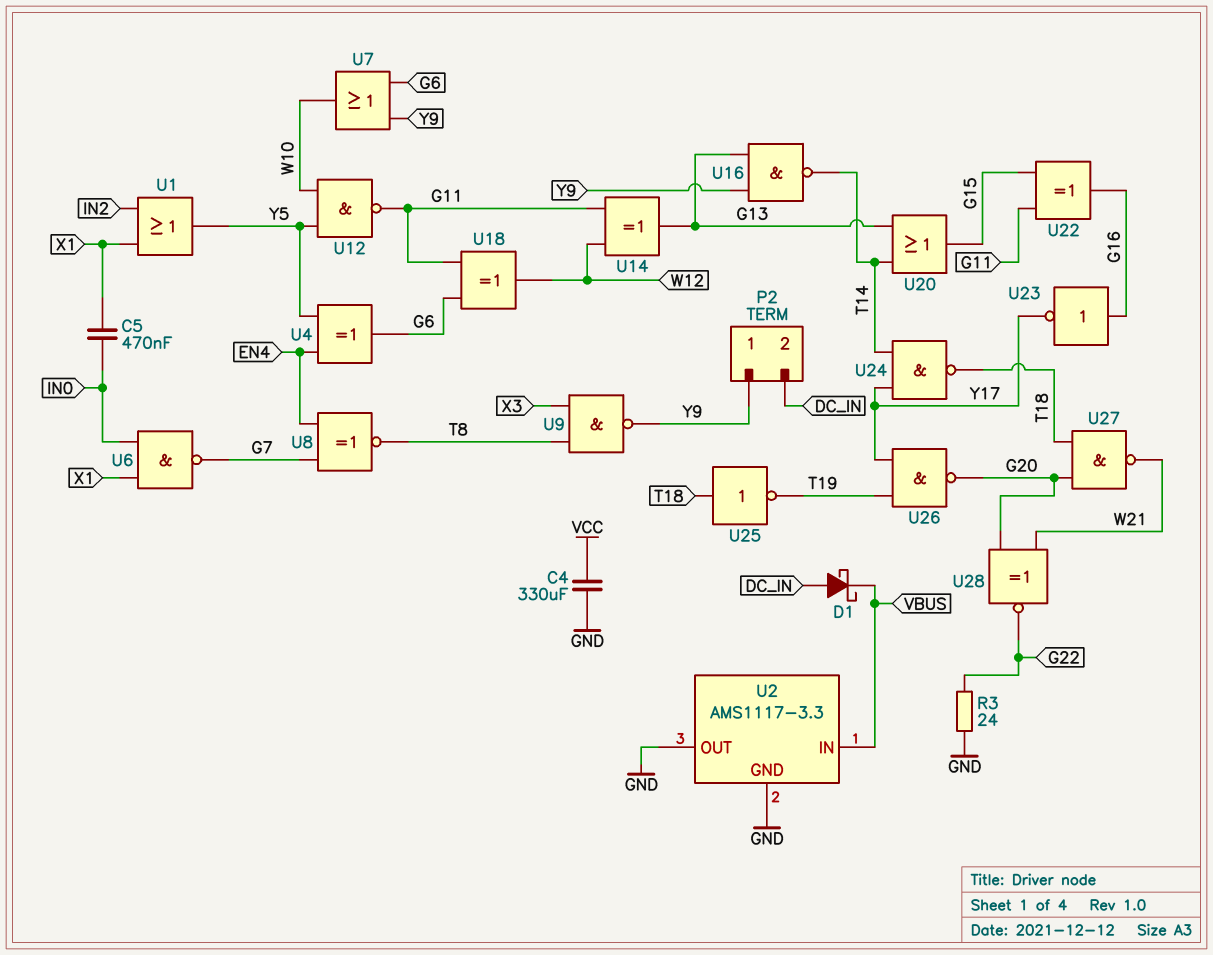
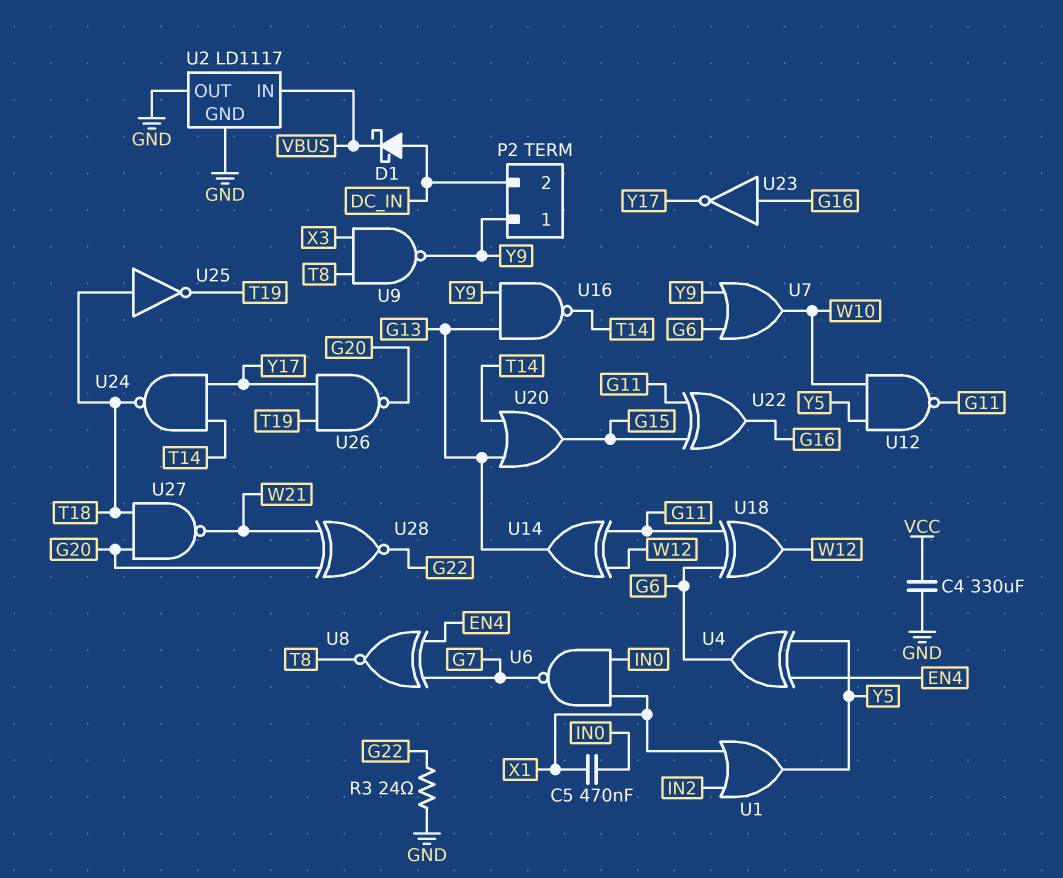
U2: AMS1117-3.3 -> LD1117

